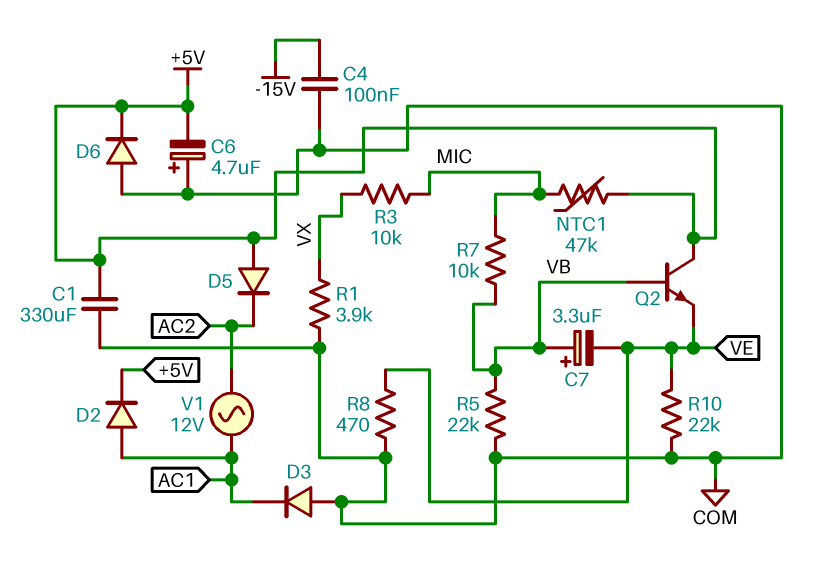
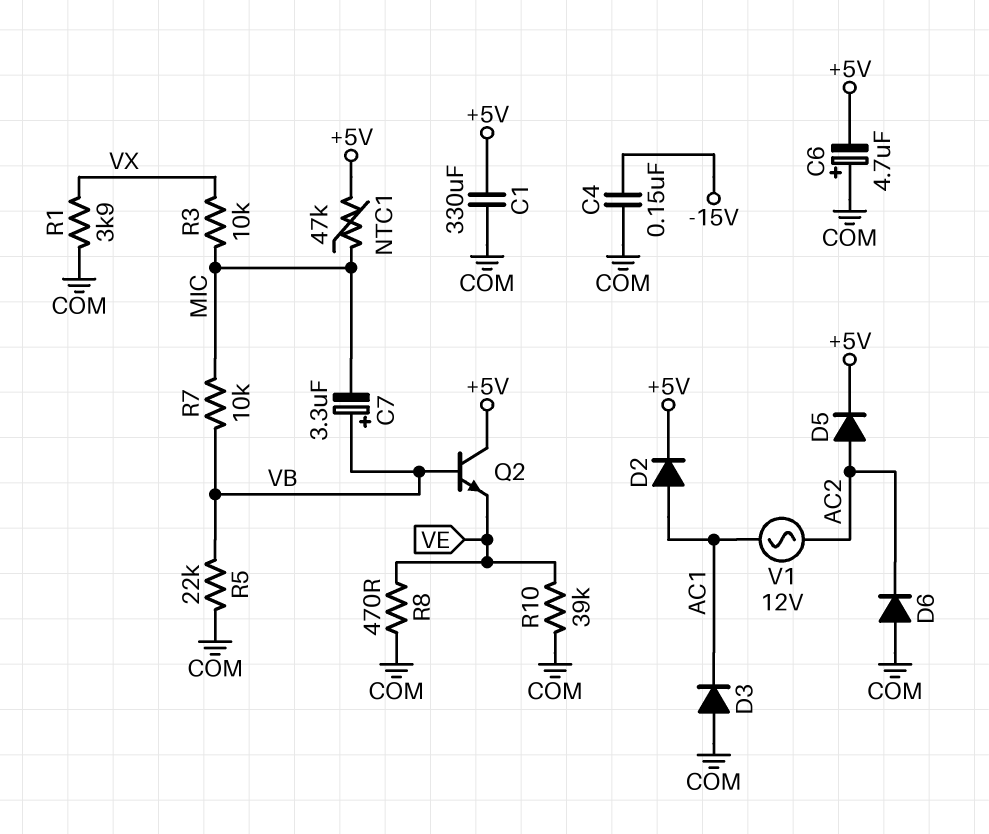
C4: 100nF (-15V, COM) -> 150nF (-15V, COM)
C7: 3.3uF (plus VB, minus VE) -> 3.3uF (plus VB, minus MIC)
D5: diode (A +5V, K AC2) -> diode (A AC2, K +5V)
D6: diode (A COM, K +5V) -> diode (A COM, K AC2)
R10: 22k (COM, VE) -> 39k (COM, VE)

